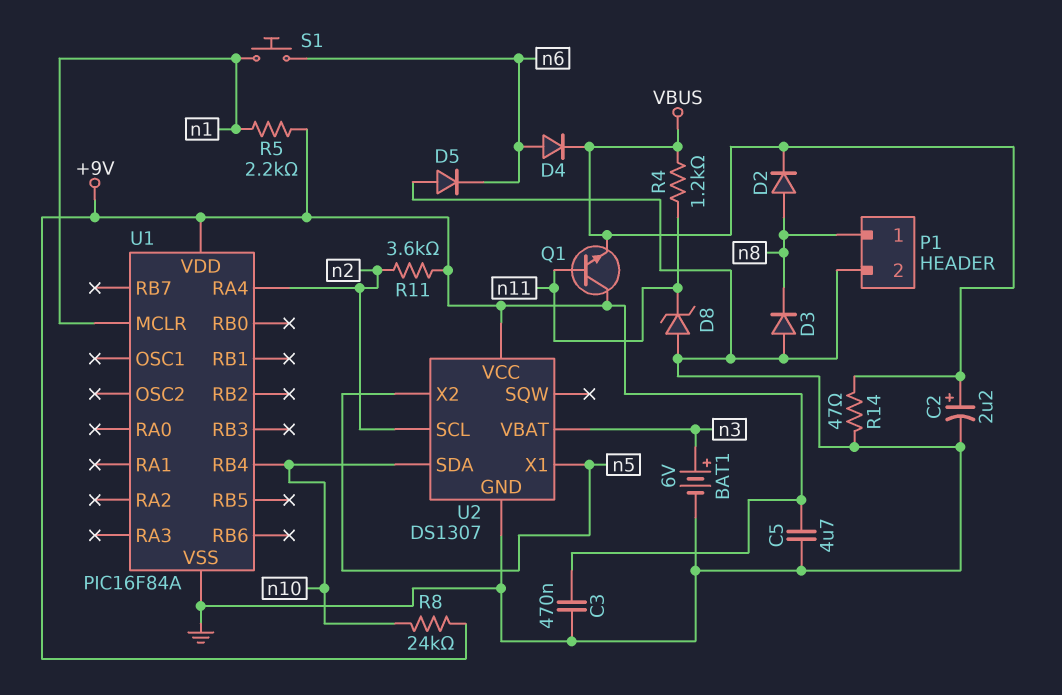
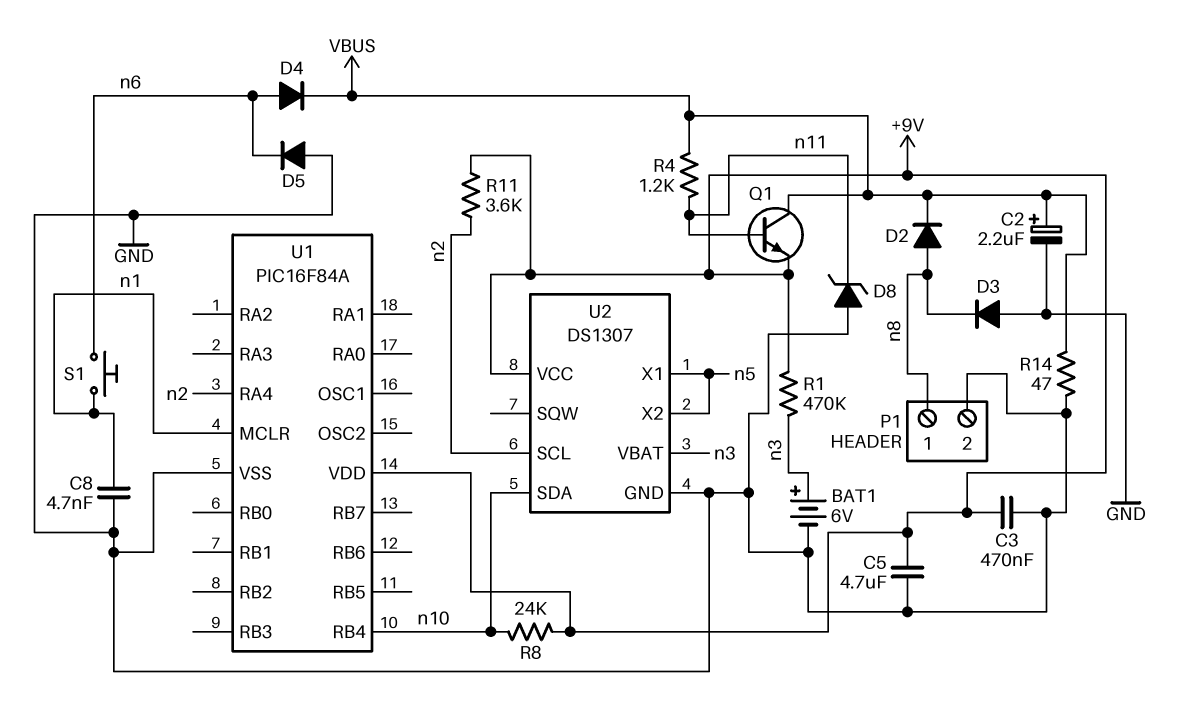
C8: none -> 4.7nF (GND, n1)
Q1: NPN (B n11, C +9V, E VBUS) -> NPN (B n11, C VBUS, E +9V)
R1: none -> 470k (+9V, n3)
R5: 2.2k (+9V, n1) -> none

